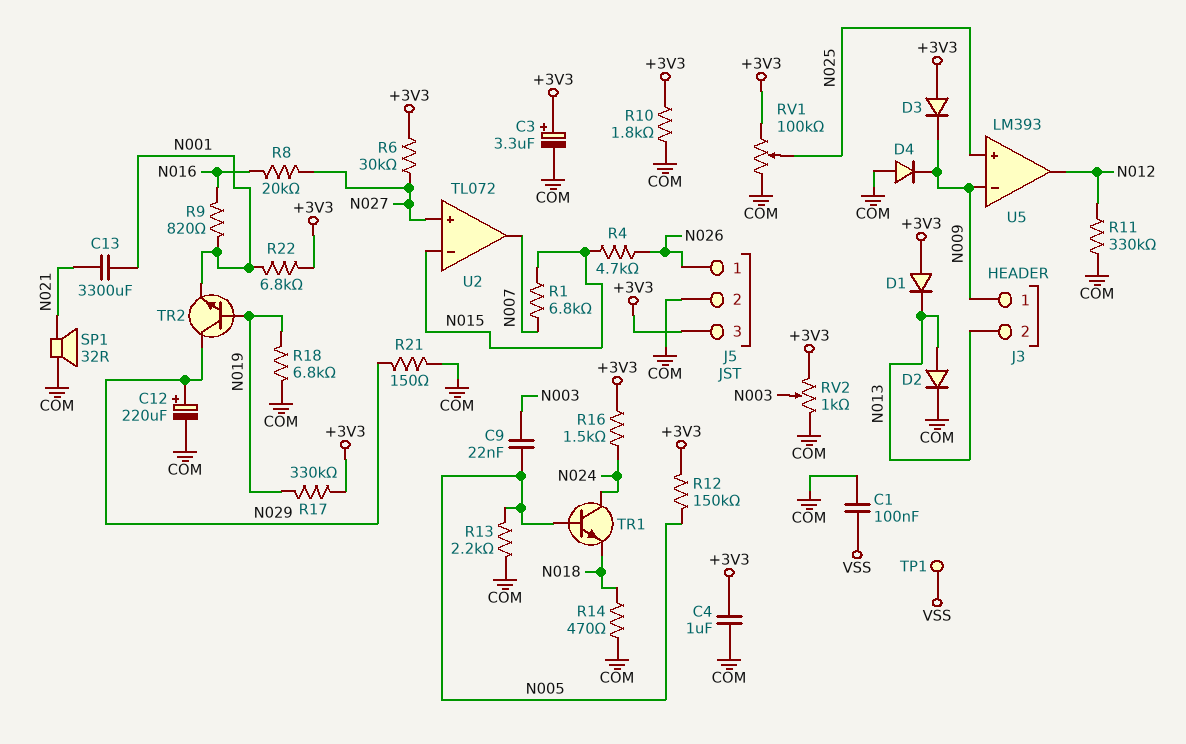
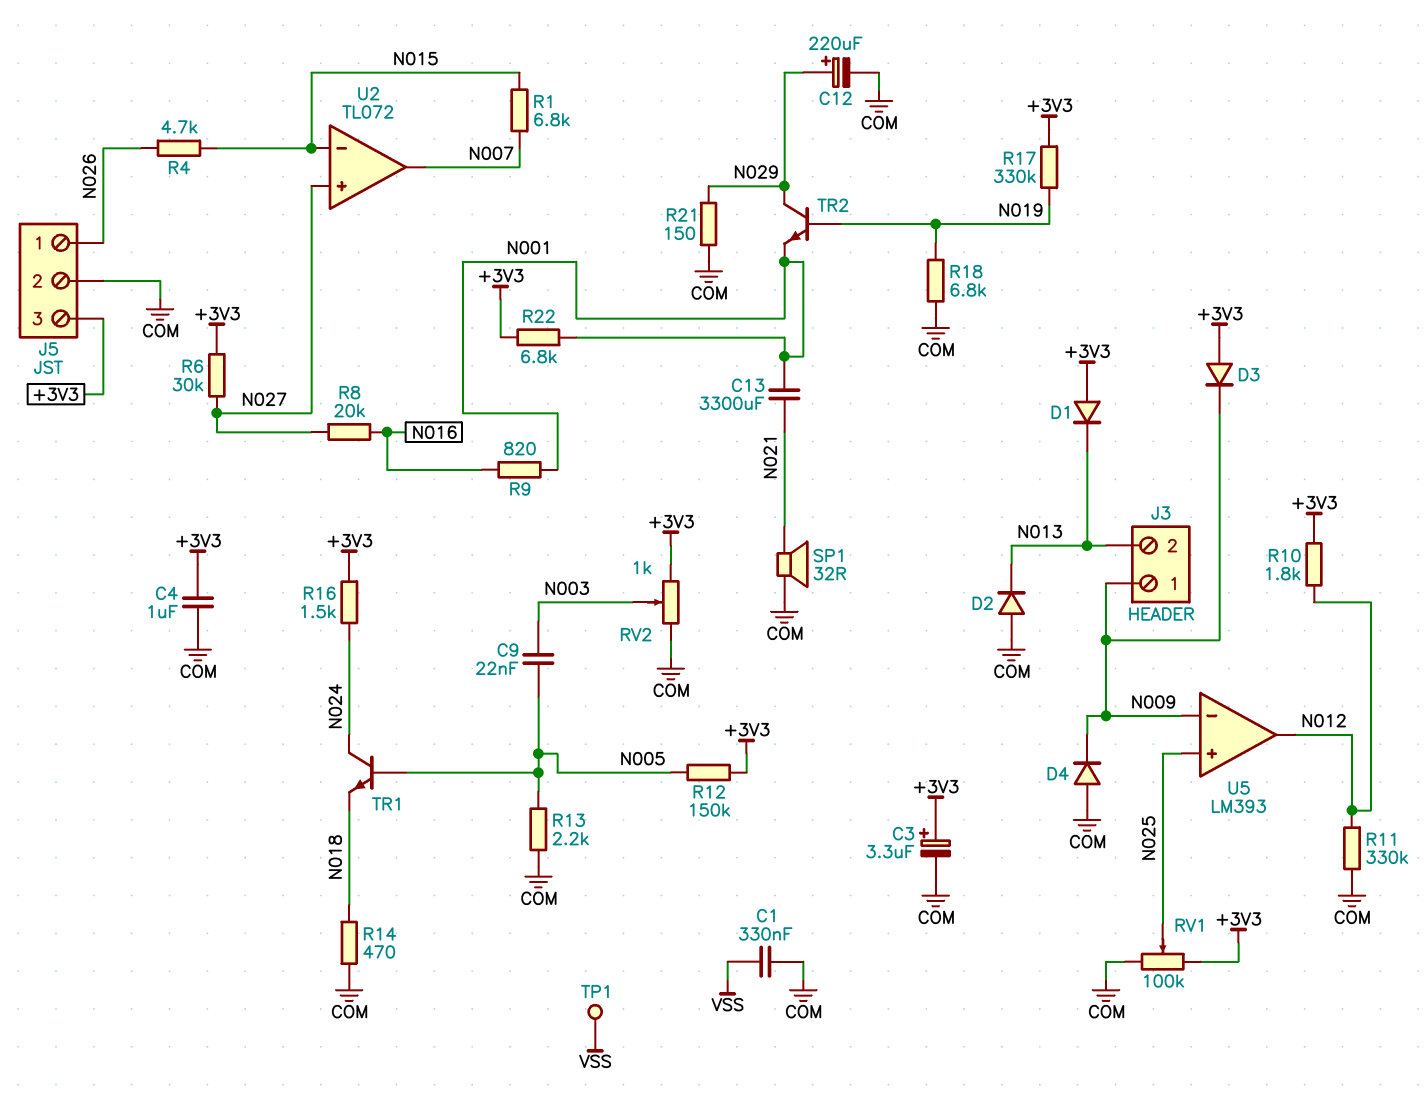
C1: 100nF (COM, VSS) -> 330nF (COM, VSS)
D2: diode (A N013, K COM) -> diode (A COM, K N013)
R10: 1.8k (+3V3, COM) -> 1.8k (+3V3, N012)

